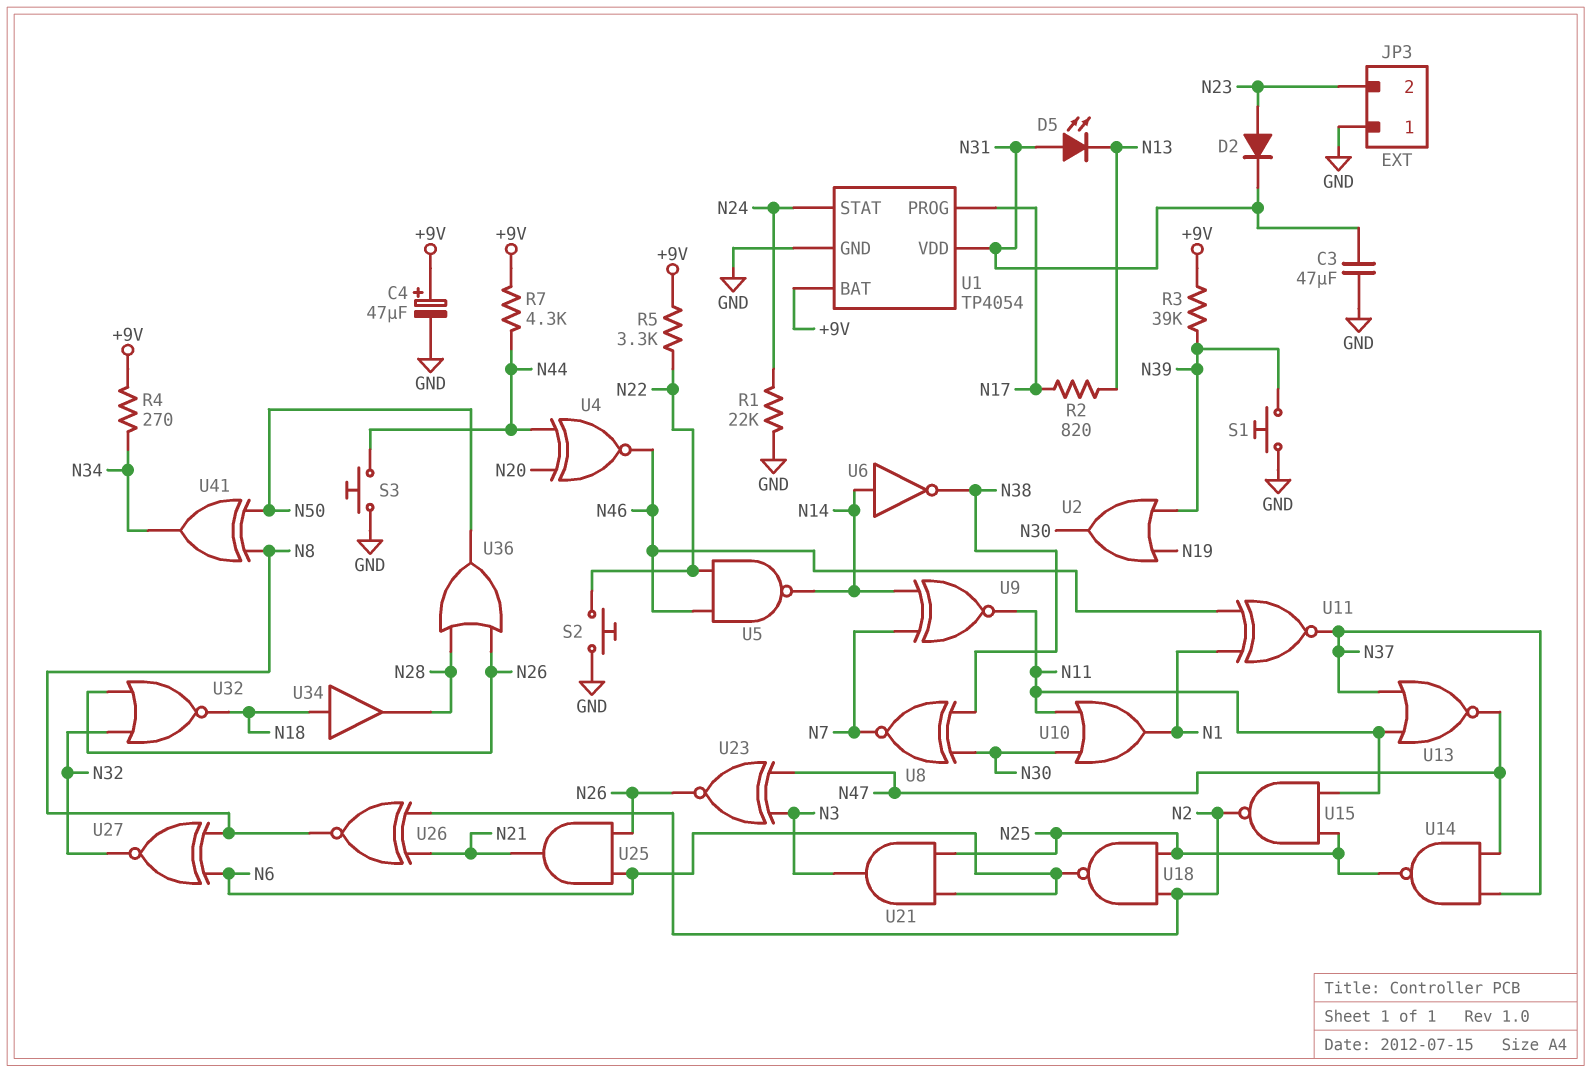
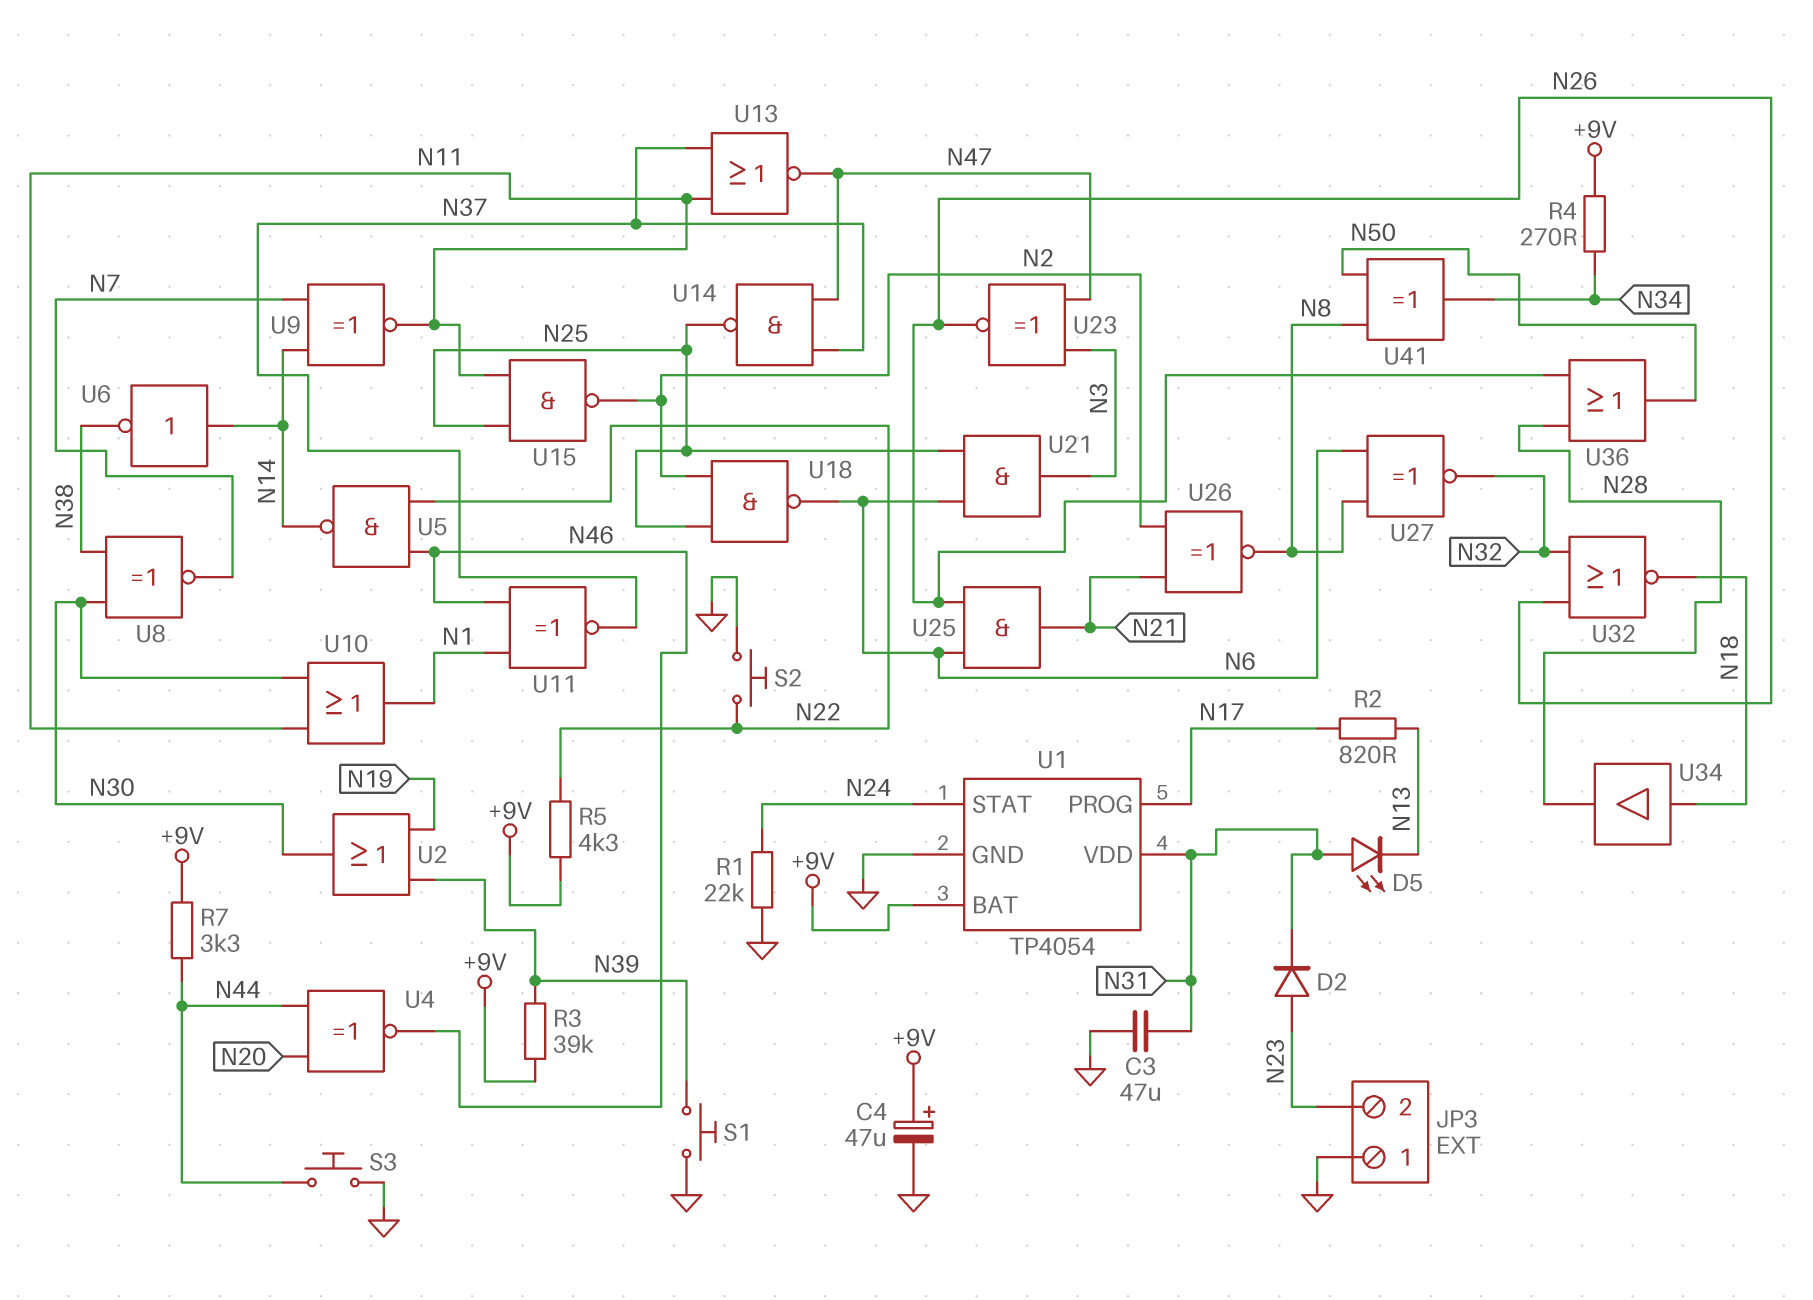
R5: 3.3k (+9V, N22) -> 4.3k (+9V, N22)
R7: 4.3k (+9V, N44) -> 3.3k (+9V, N44)

